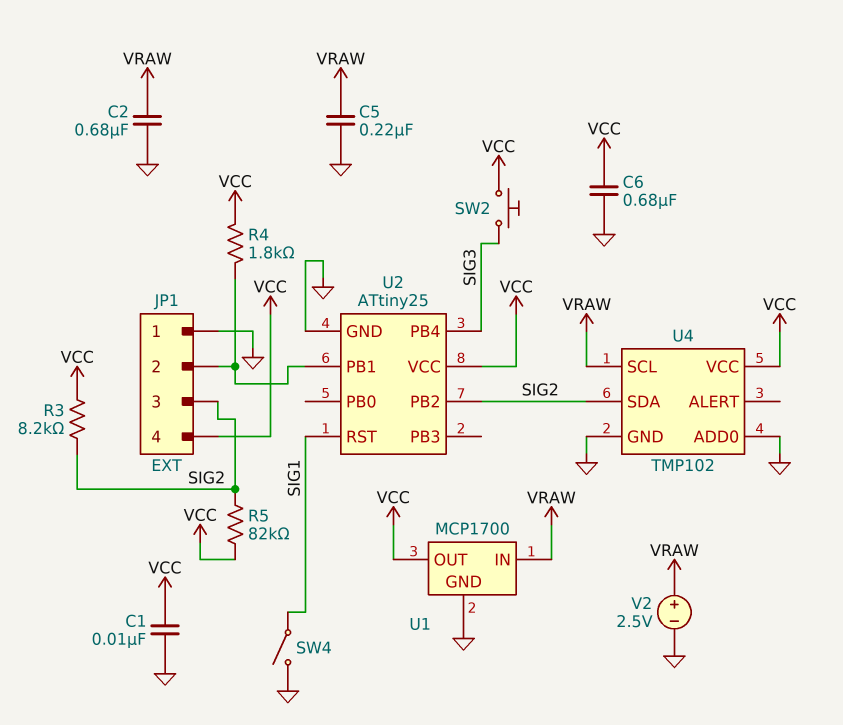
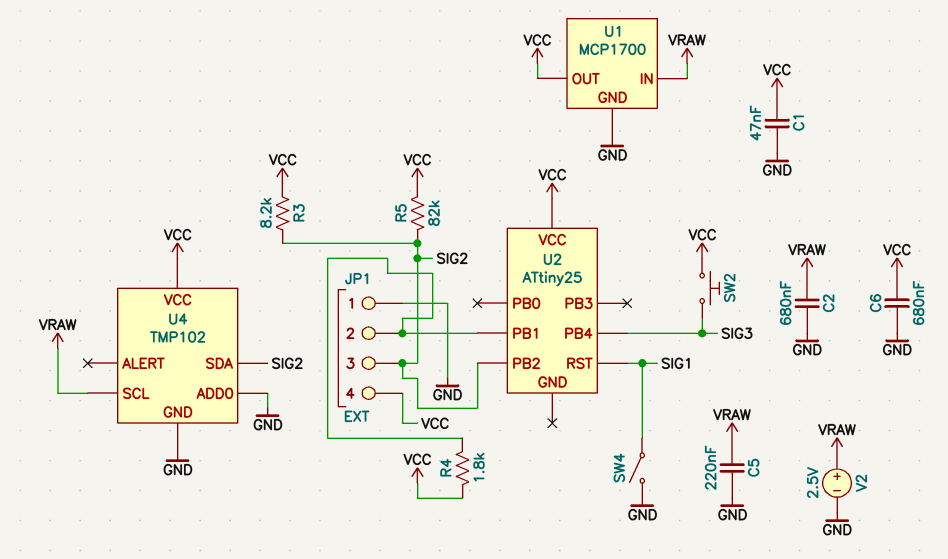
C1: 10nF (GND, VCC) -> 47nF (GND, VCC)
U2 pin GND: GND -> none

